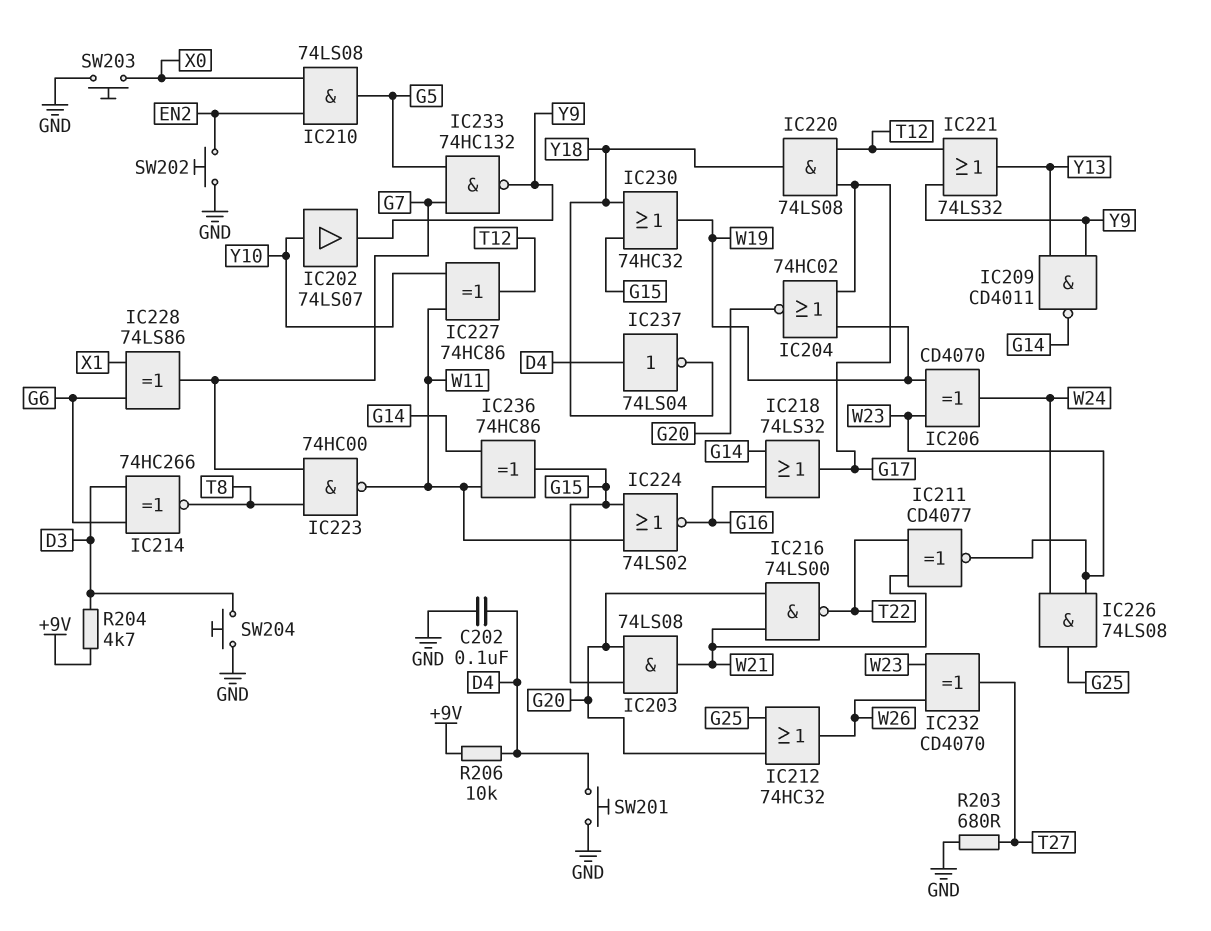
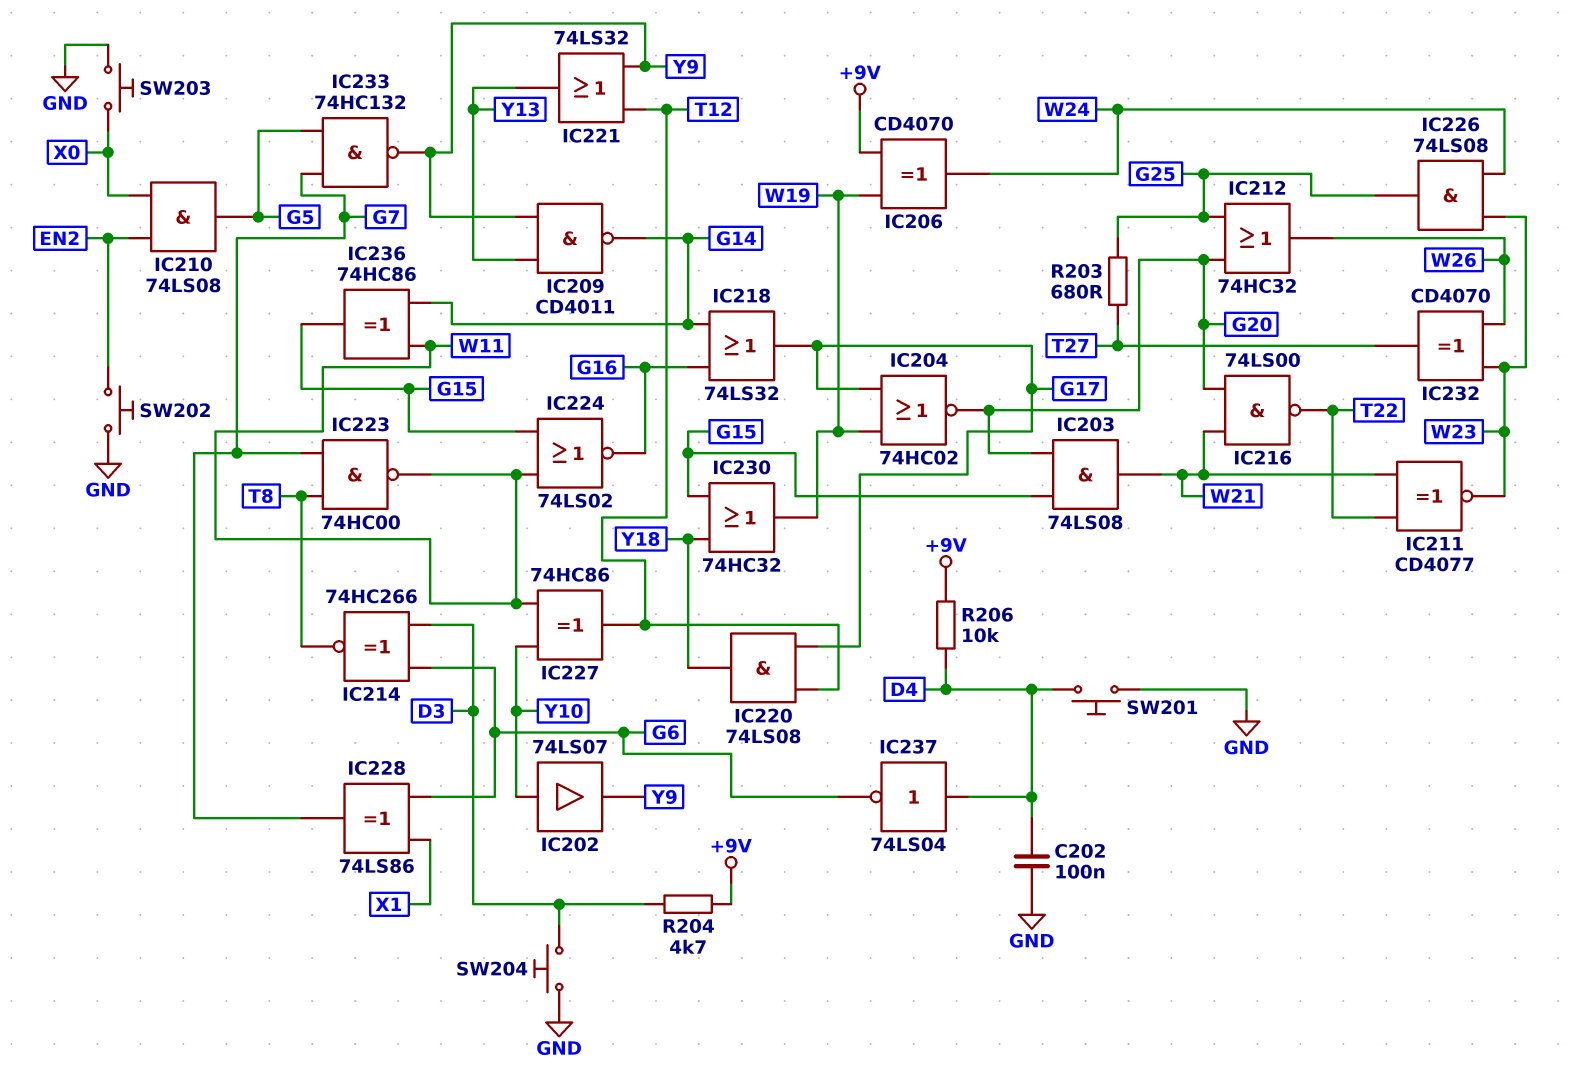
IC206: XOR CD4070 (in W19, in W23, out W24) -> XOR CD4070 (in +9V, in W19, out W24)
IC237: NOT 74LS04 (in D4, out Y18) -> NOT 74LS04 (in D4, out G6)
R203: 680 (GND, T27) -> 680 (G25, T27)

